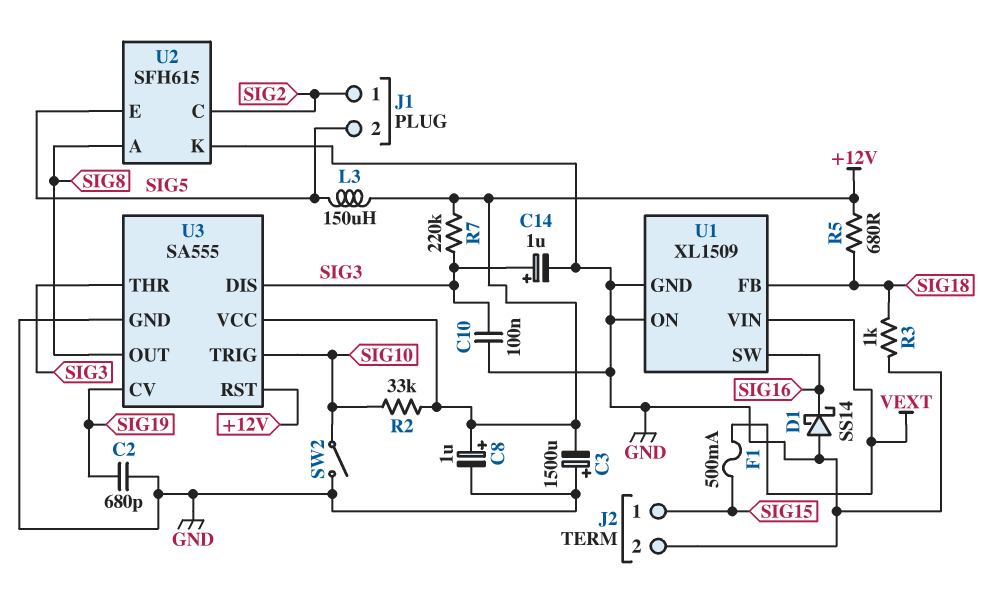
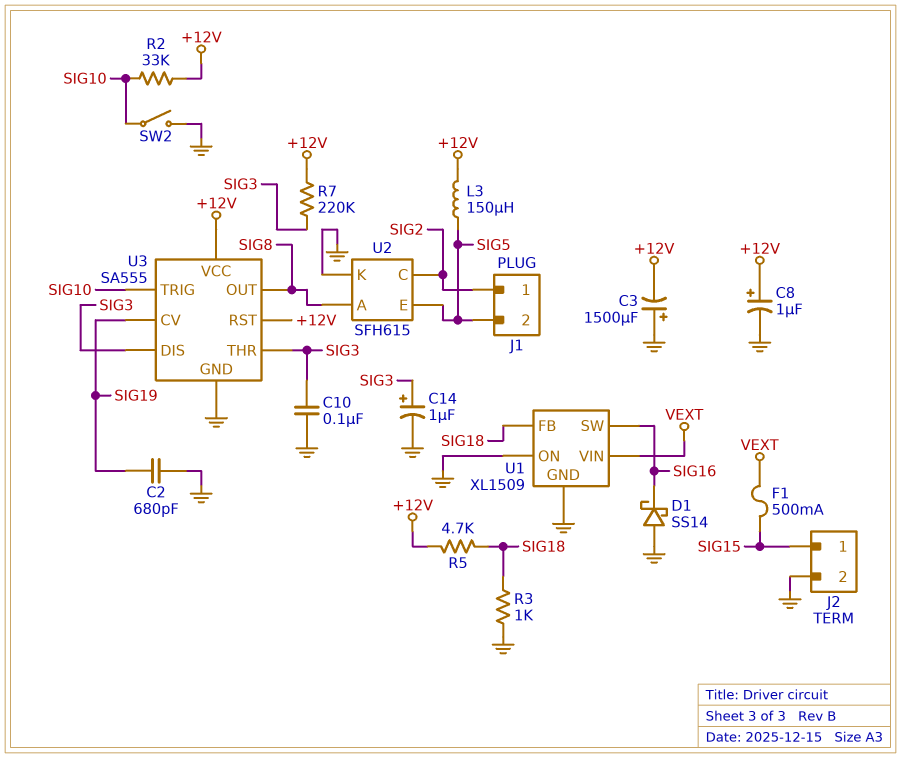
R5: 680 (+12V, SIG18) -> 4.7k (+12V, SIG18)

